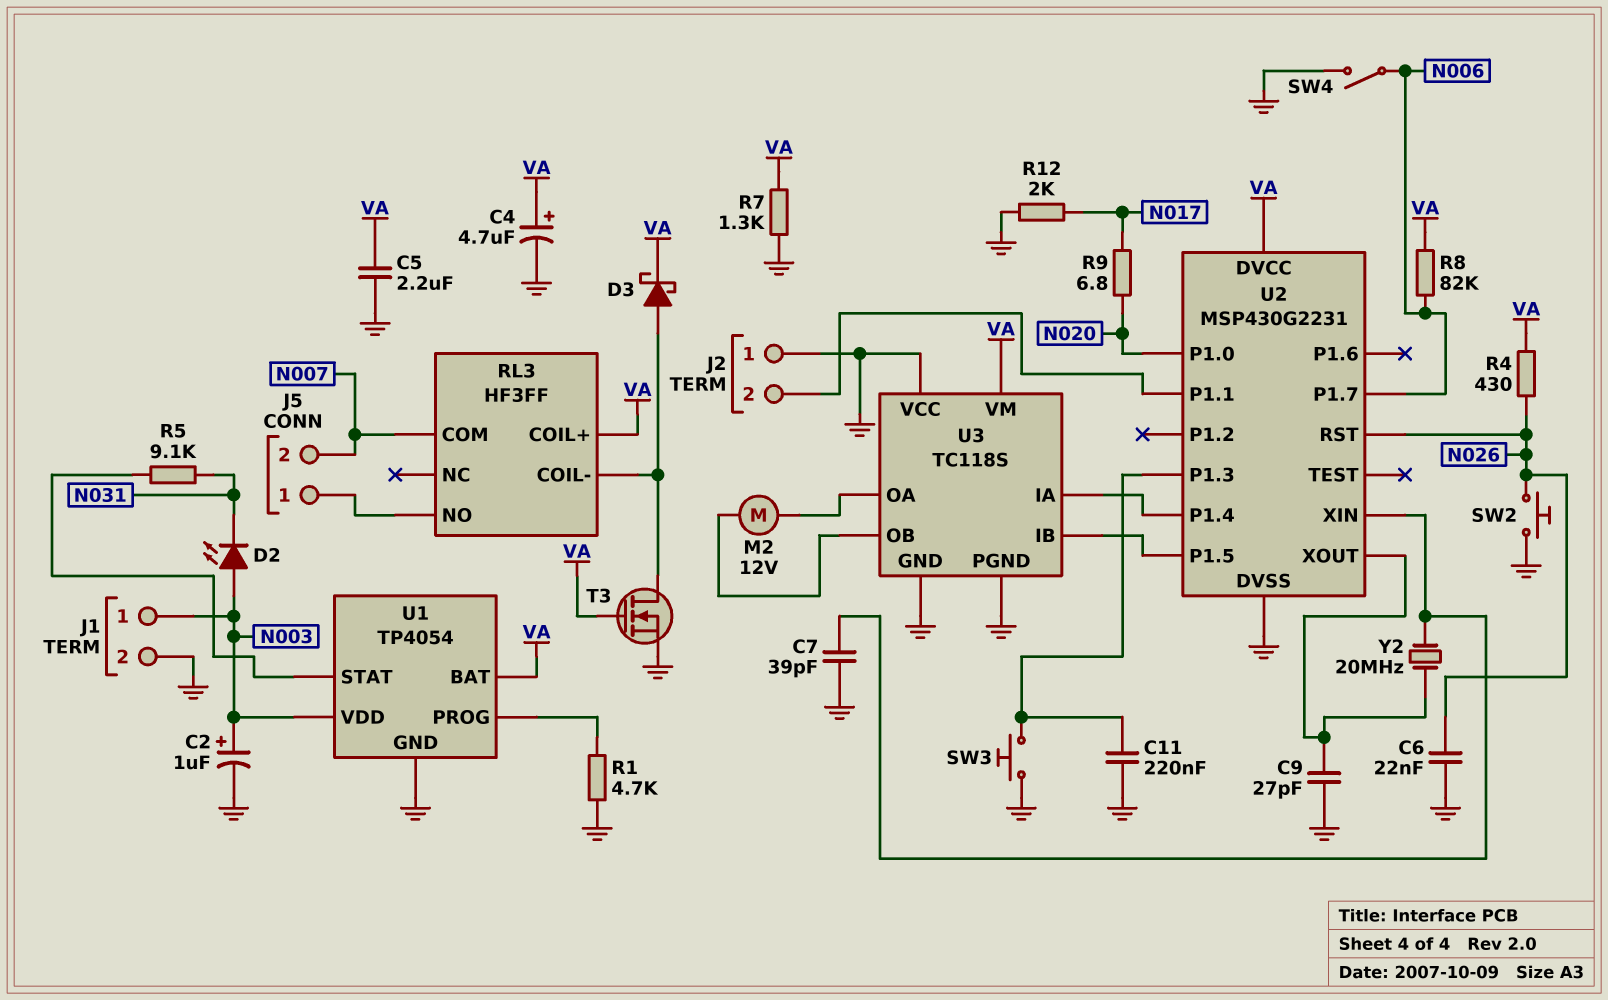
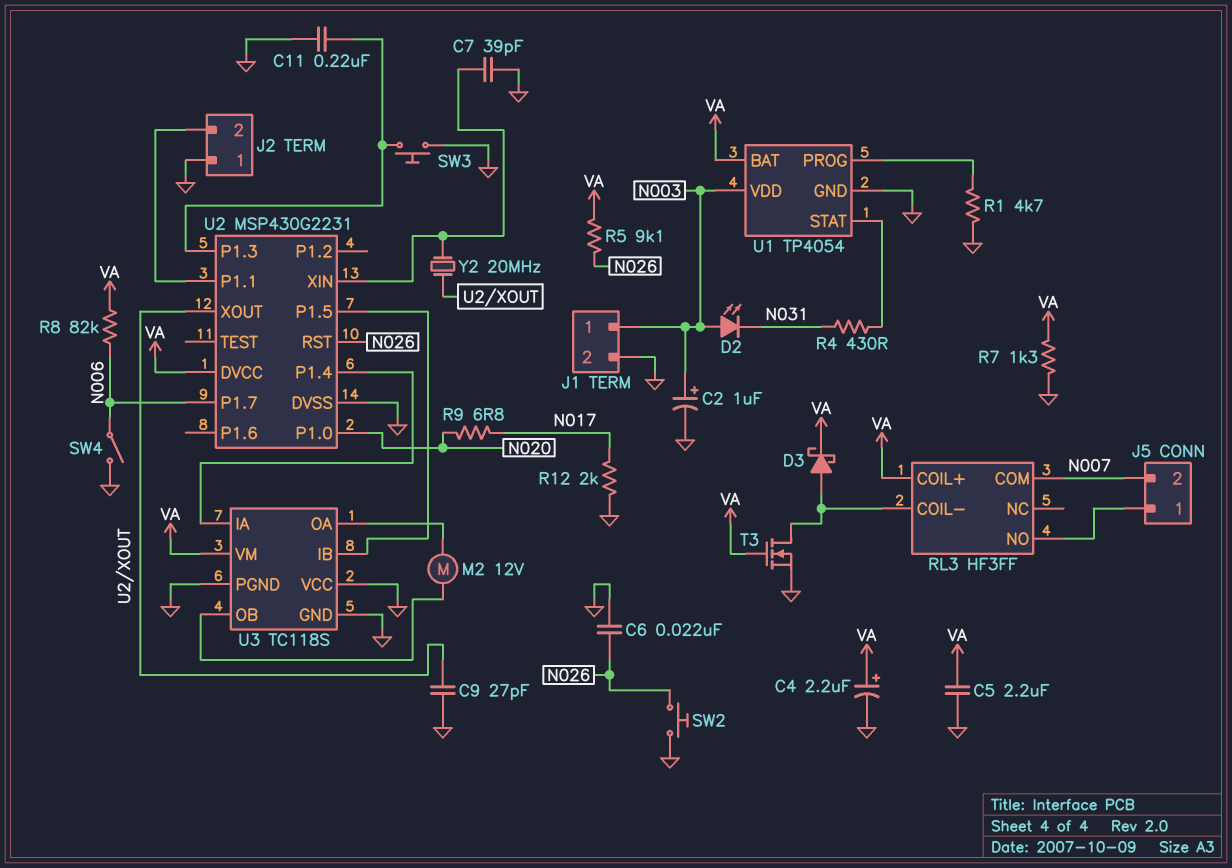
C4: 4.7uF (plus VA, minus GND) -> 2.2uF (plus VA, minus GND)
R4: 430 (N026, VA) -> 430 (N031, U1/STAT)
R5: 9.1k (N031, U1/STAT) -> 9.1k (N026, VA)

